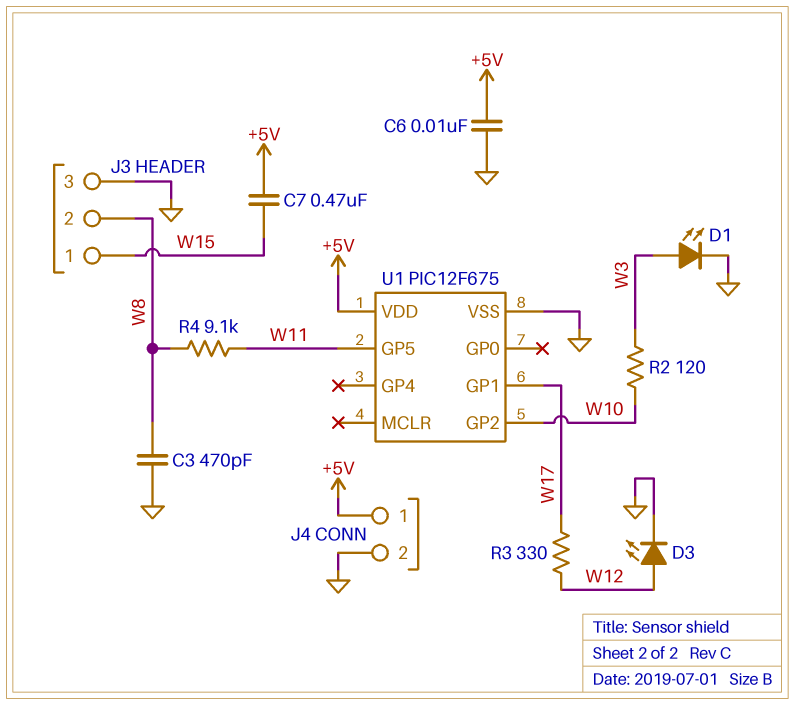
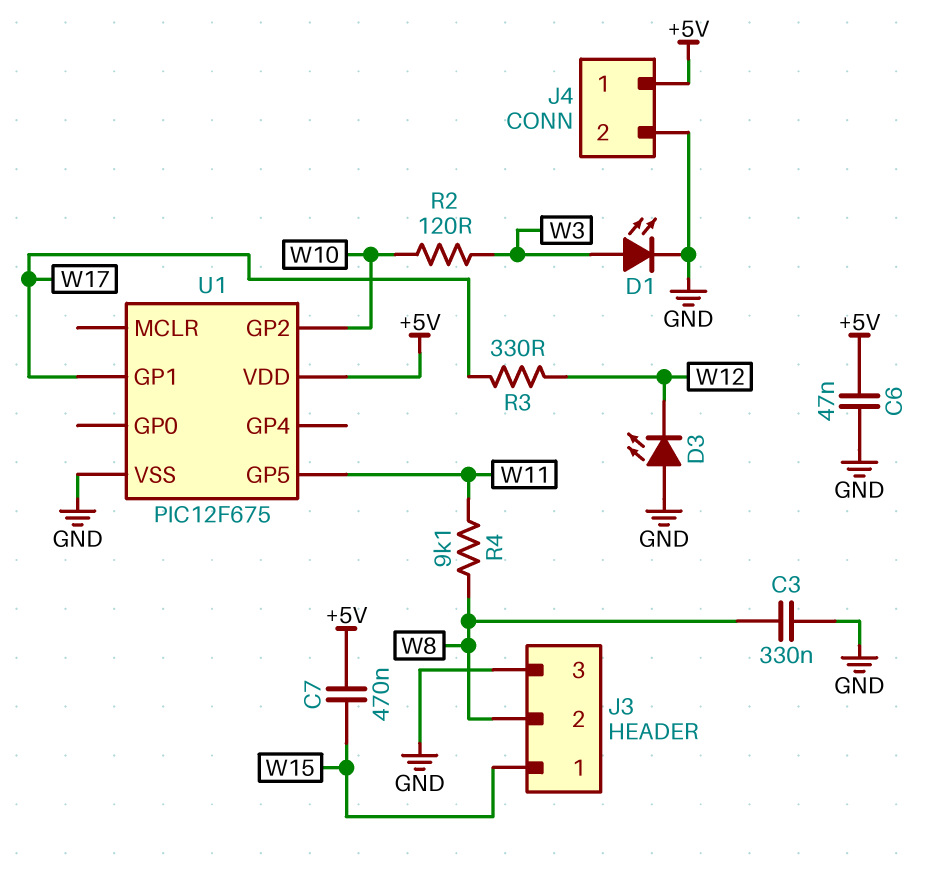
C3: 470pF (GND, W8) -> 330nF (GND, W8)
C6: 10nF (+5V, GND) -> 47nF (+5V, GND)
D3: LED (A W12, K GND) -> LED (A GND, K W12)

